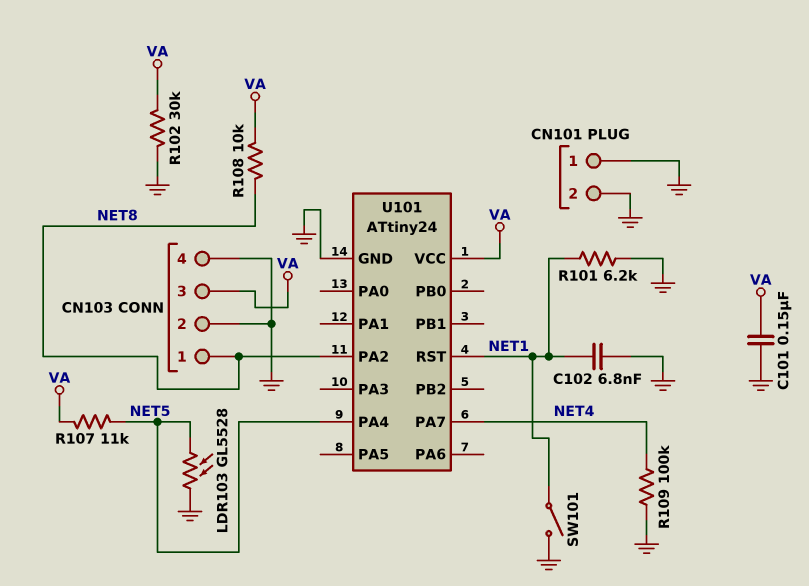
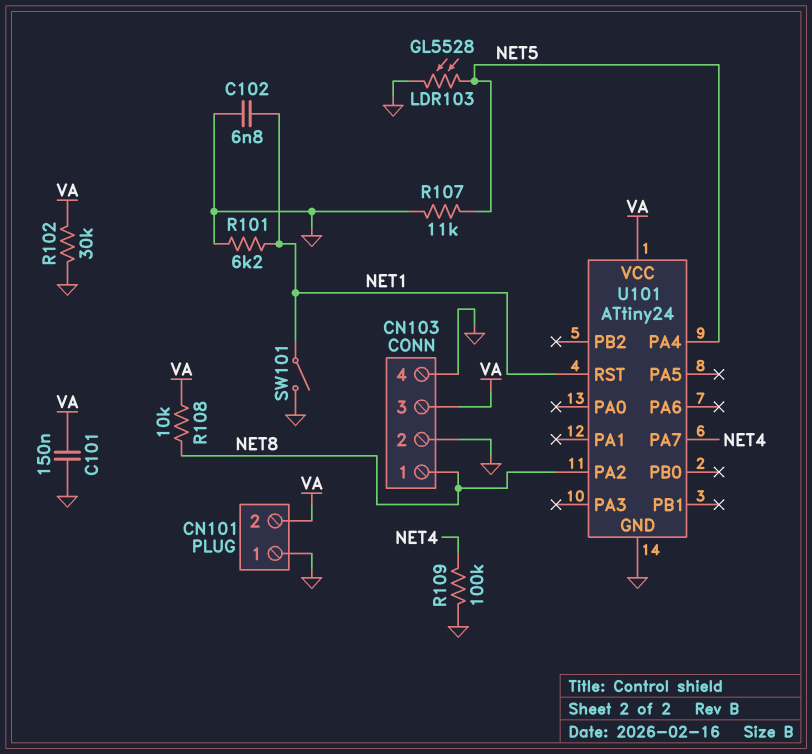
CN101 pin 2: GND -> VA
R107: 11k (NET5, VA) -> 11k (GND, NET5)

